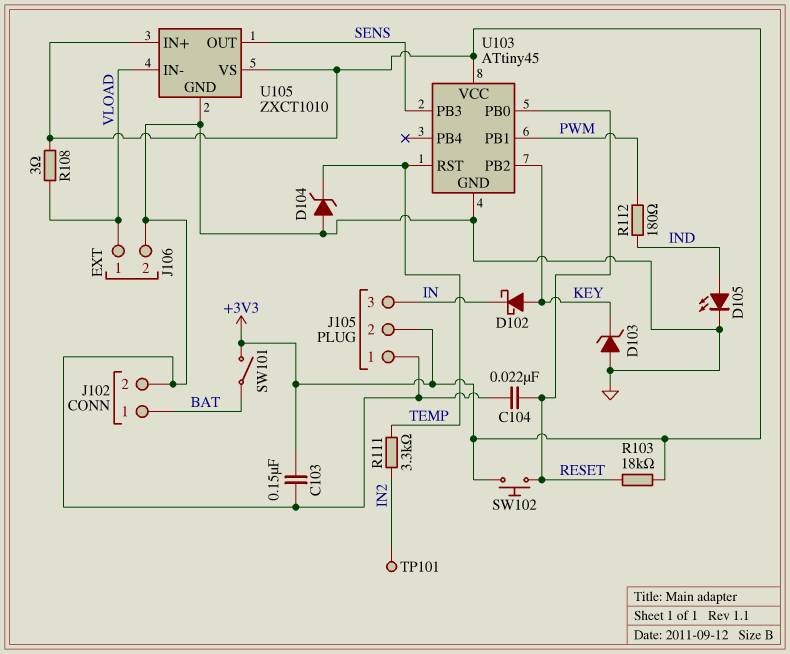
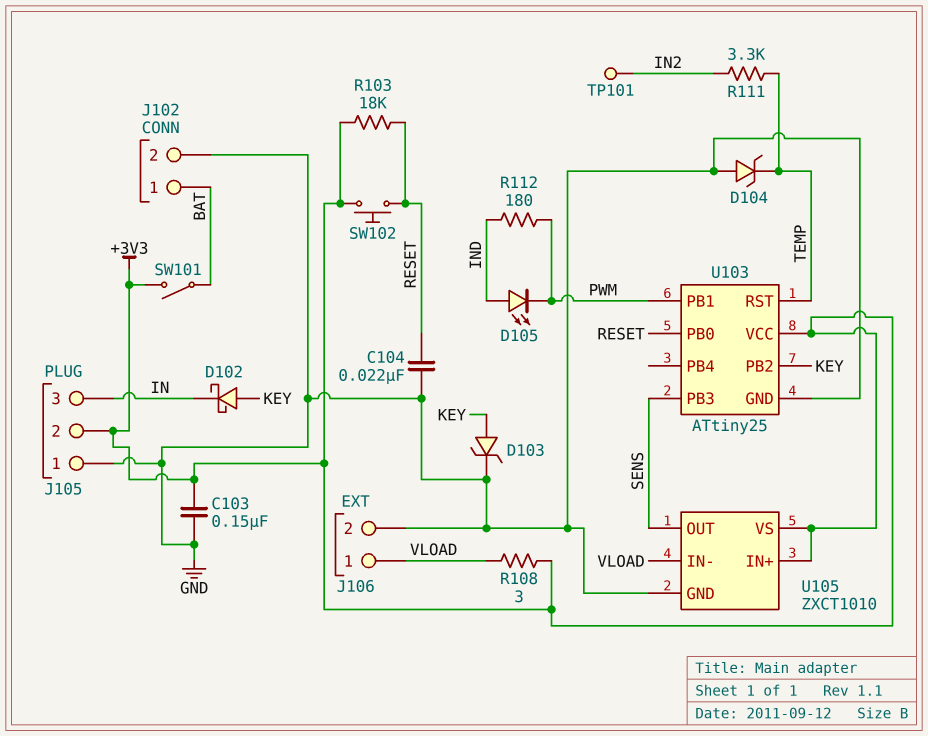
D103: zener (A GND, K KEY) -> zener (A KEY, K GND)
D105: LED (A IND, K GND) -> LED (A IND, K PWM)
U103: ATtiny45 -> ATtiny25

